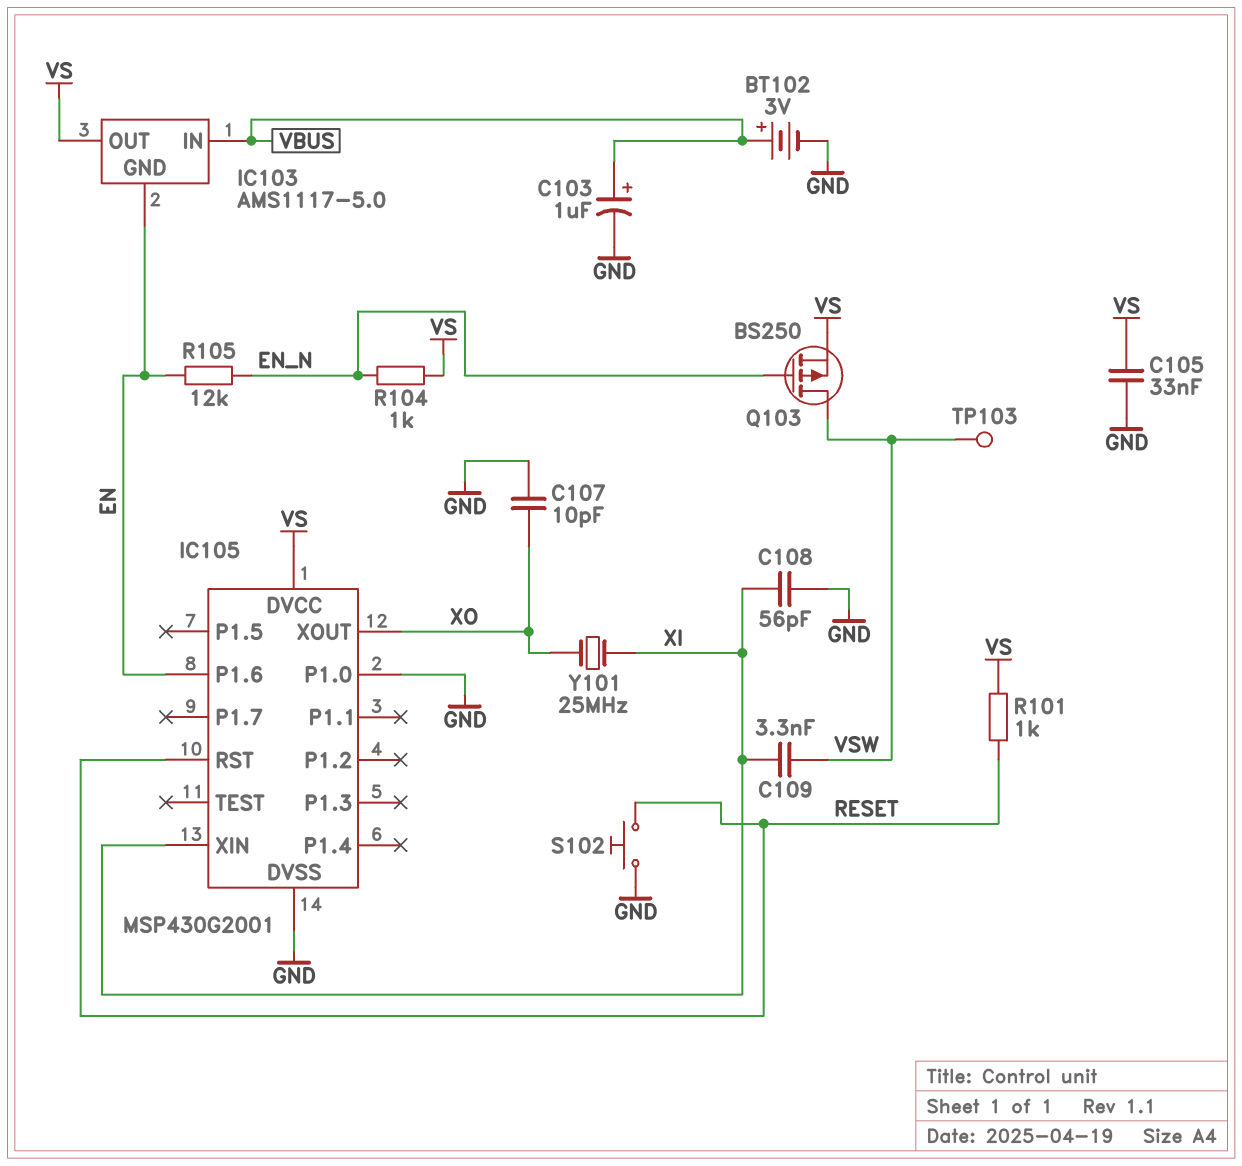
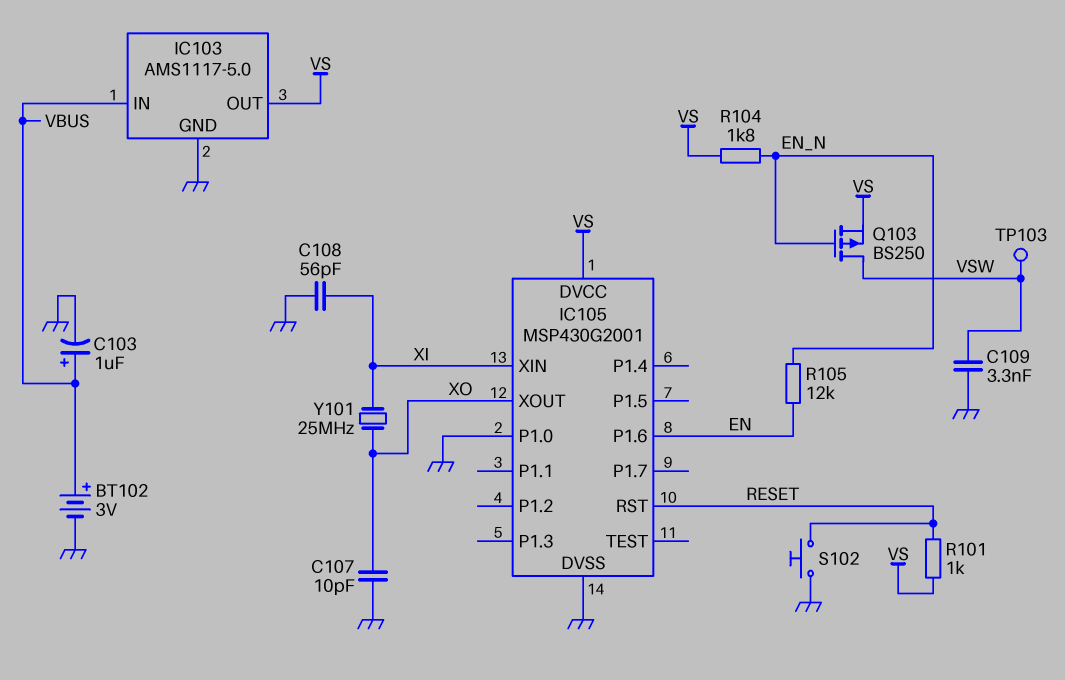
C105: 33nF (GND, VS) -> none
C109: 3.3nF (VSW, XI) -> 3.3nF (GND, VSW)
IC103 pin GND: EN -> GND
R104: 1k (EN_N, VS) -> 1.8k (EN_N, VS)

